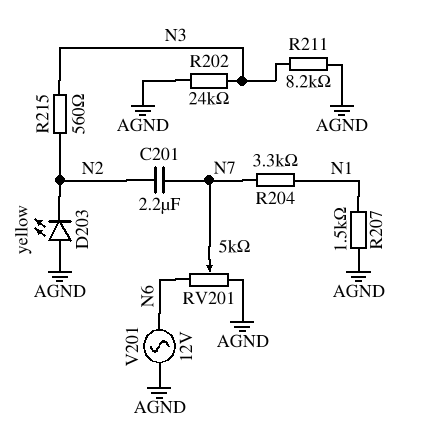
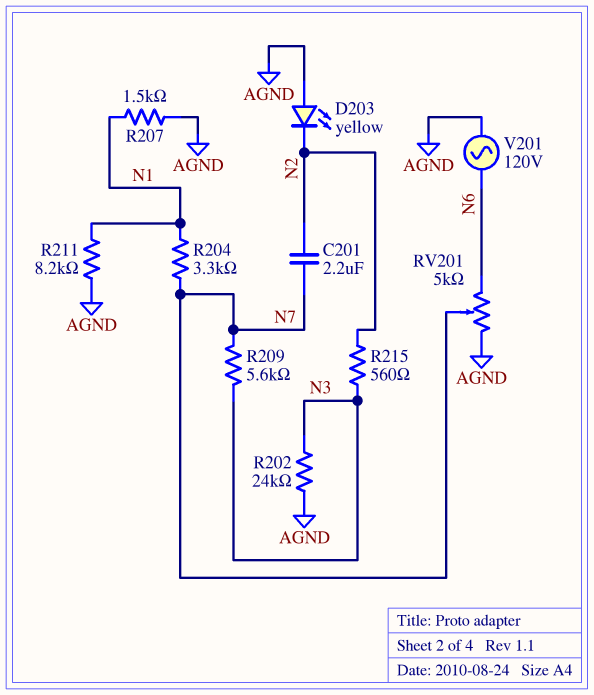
R209: none -> 5.6k (N3, N7)
R211: 8.2k (AGND, N3) -> 8.2k (AGND, N1)
V201: AC 12V (AGND, N6) -> AC 120V (AGND, N6)

